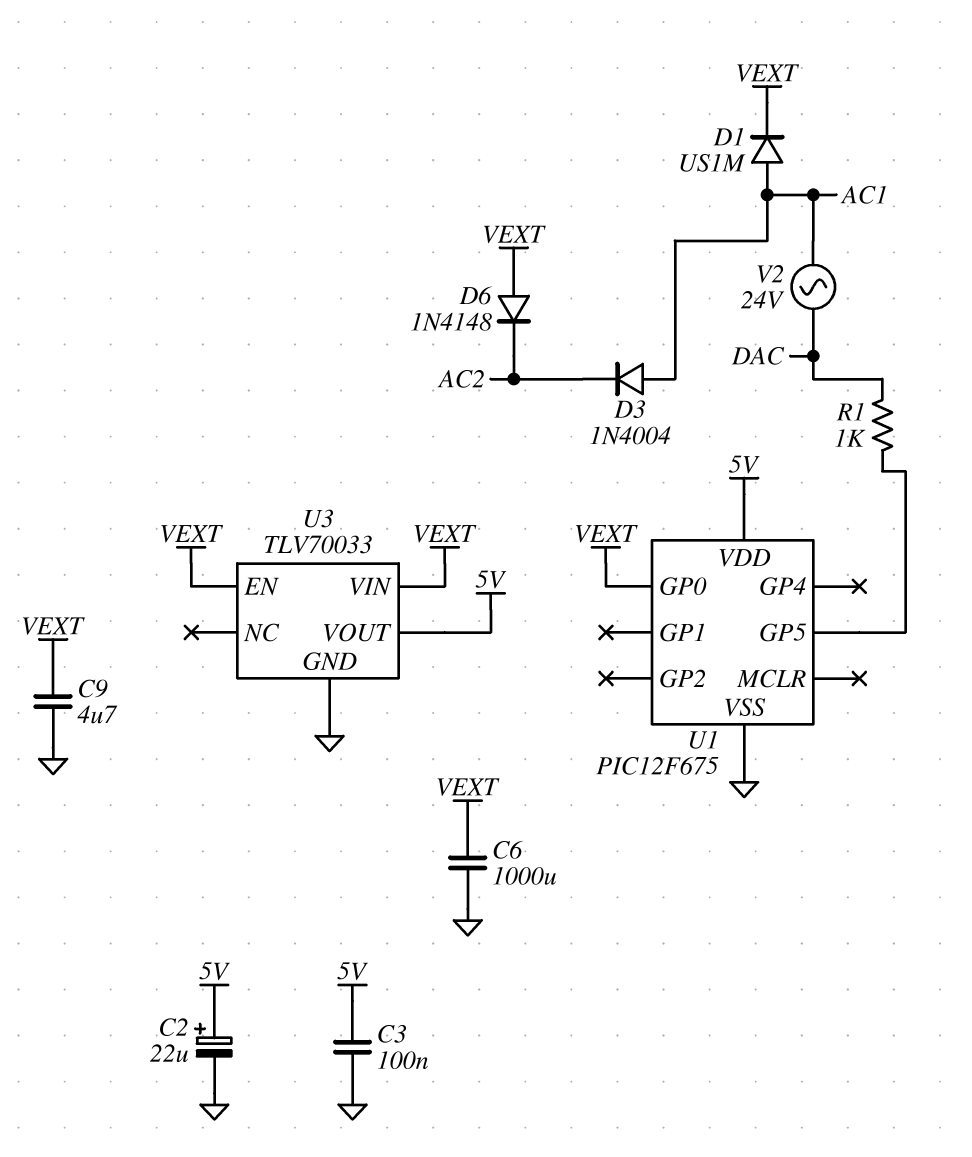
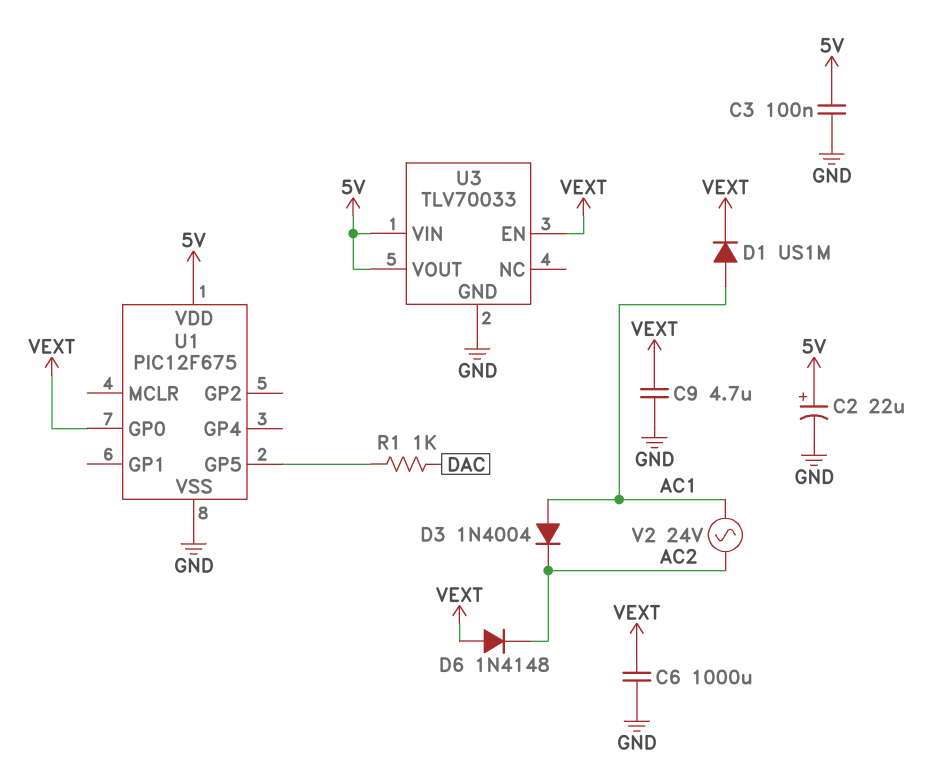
U3 pin VIN: VEXT -> 5V
V2: AC 24V (AC1, DAC) -> AC 24V (AC1, AC2)

